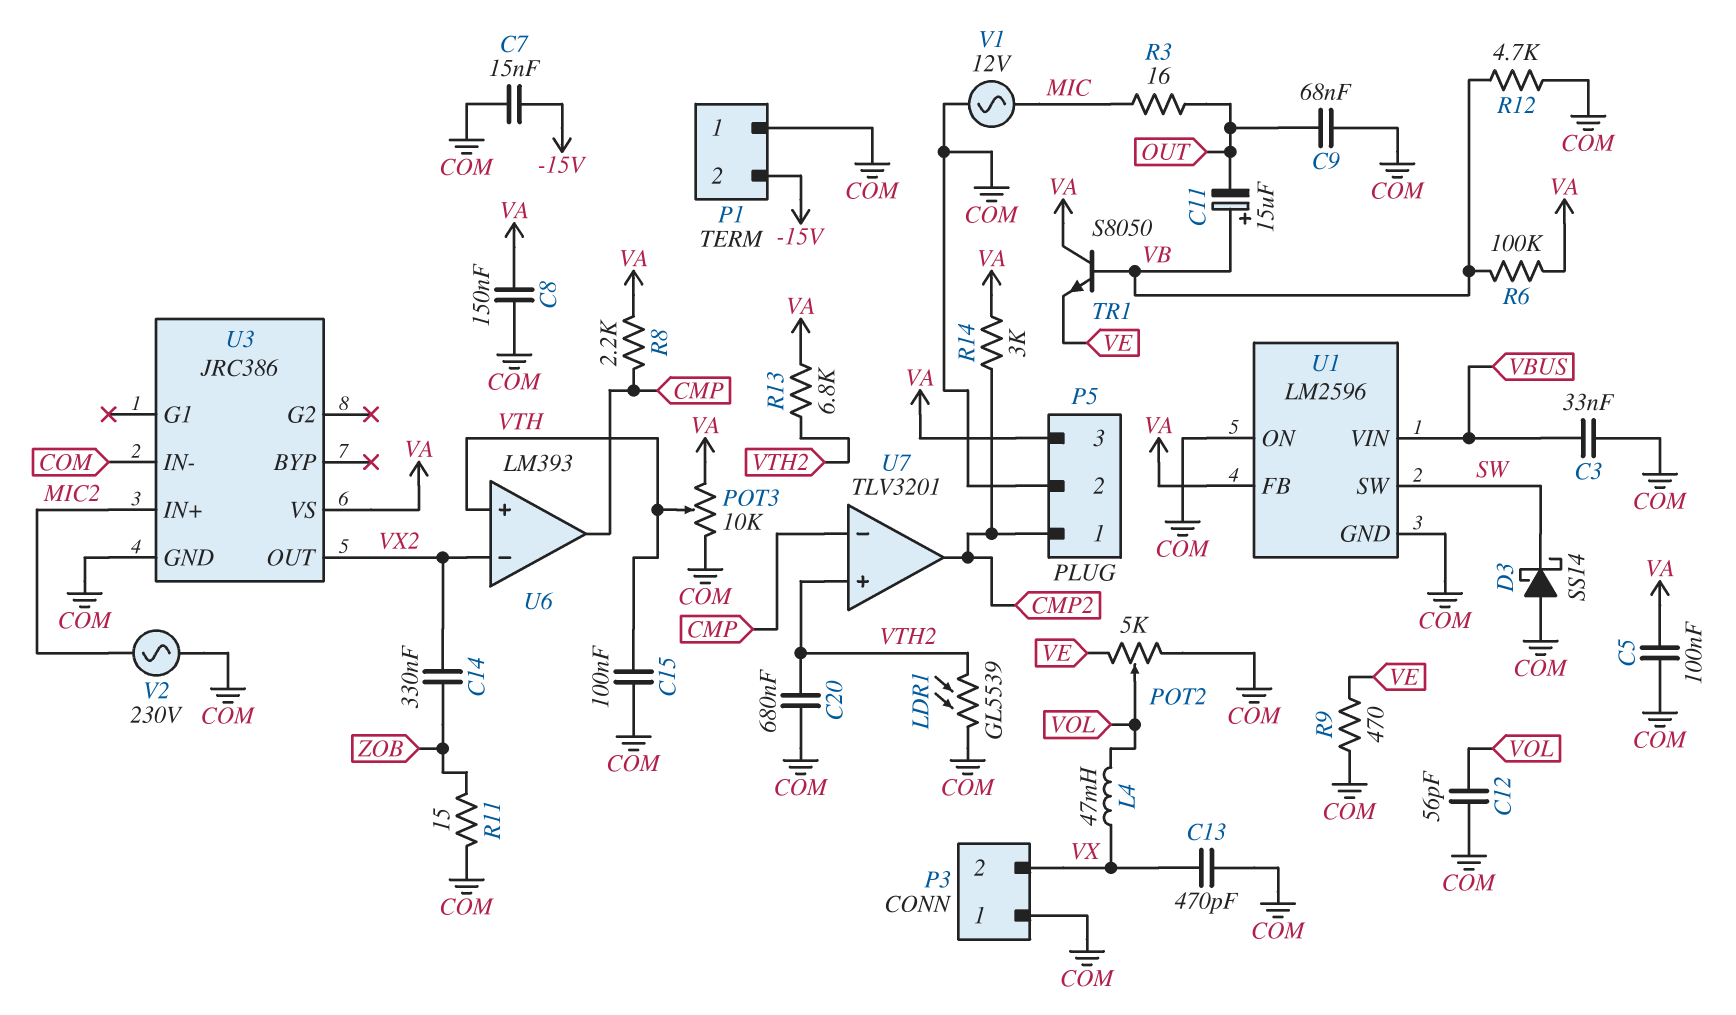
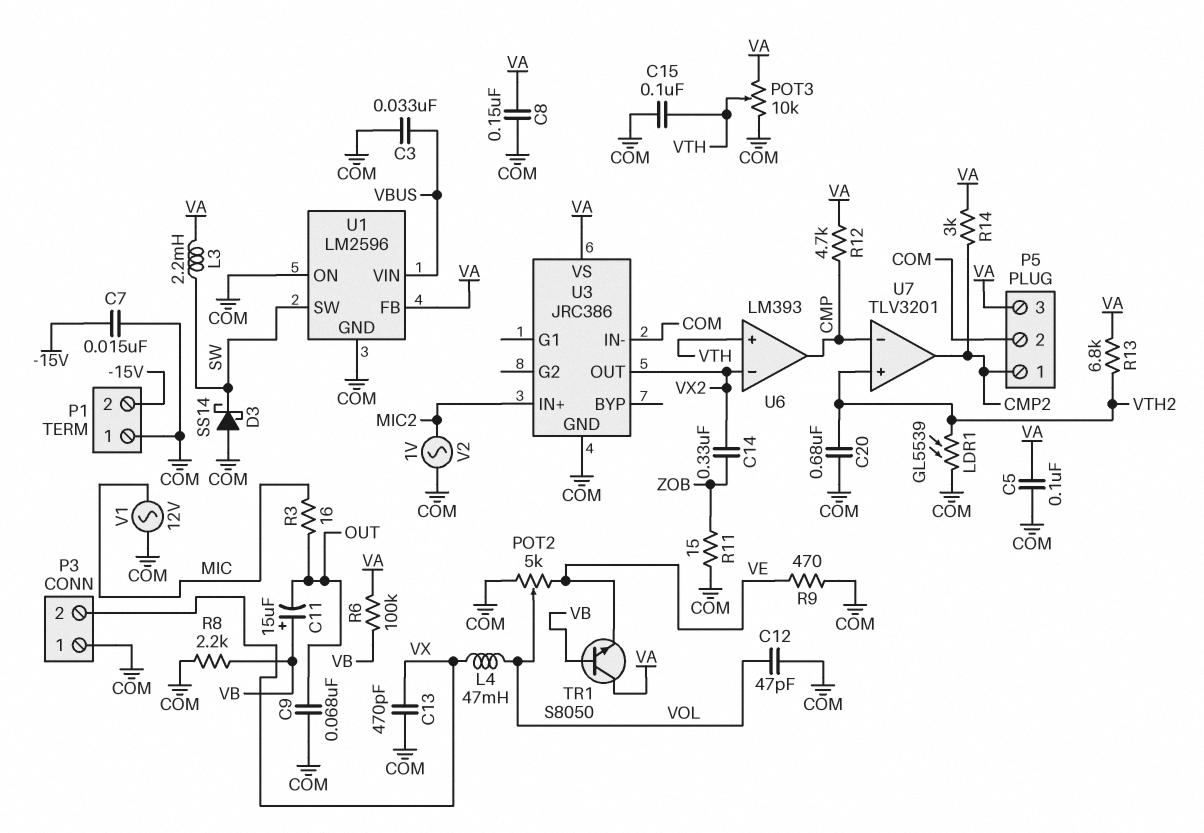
C12: 56pF (COM, VOL) -> 47pF (COM, VOL)
L3: none -> 2.2mH (SW, VA)
R8: 2.2k (CMP, VA) -> 2.2k (COM, VB)
R12: 4.7k (COM, VB) -> 4.7k (CMP, VA)
V2: AC 230V (COM, MIC2) -> AC 1V (COM, MIC2)

